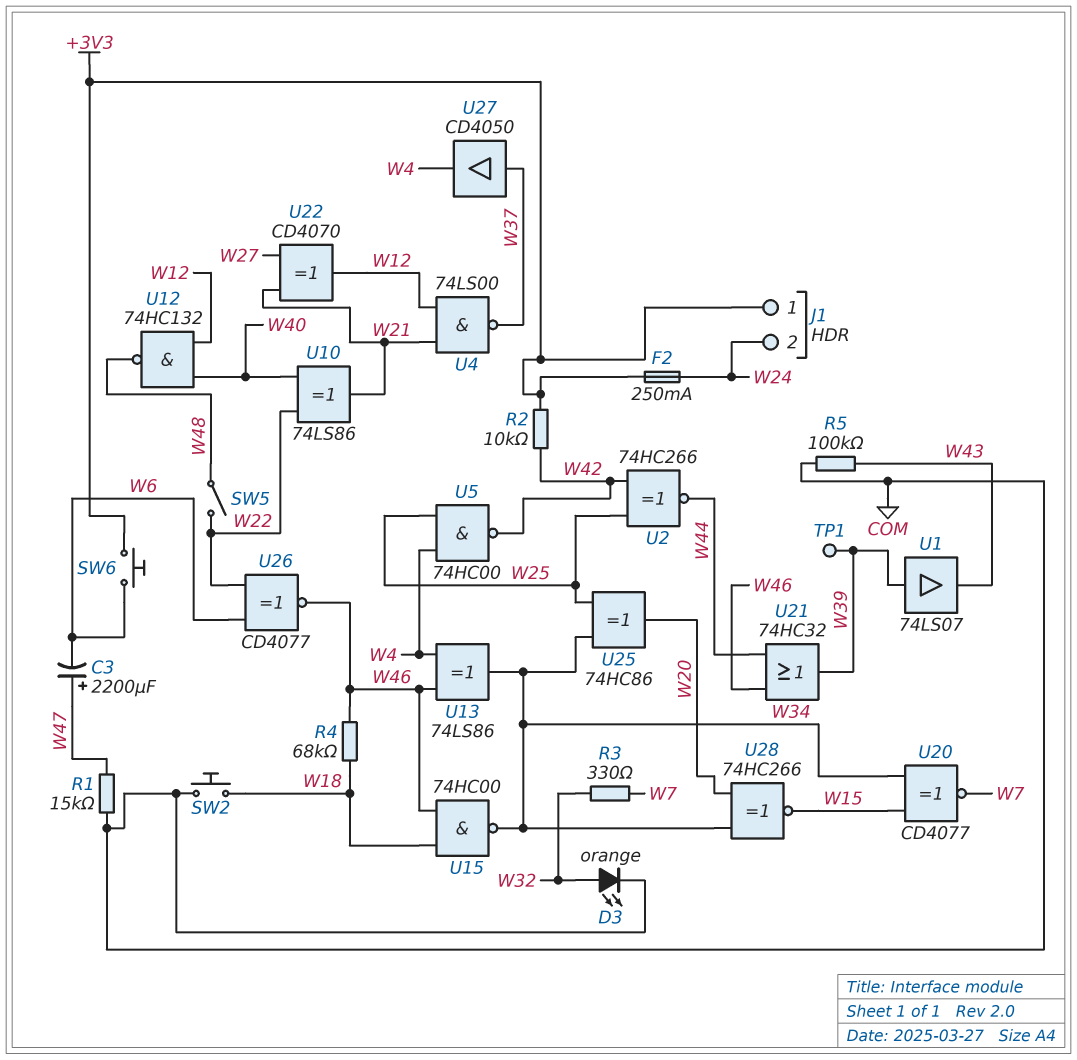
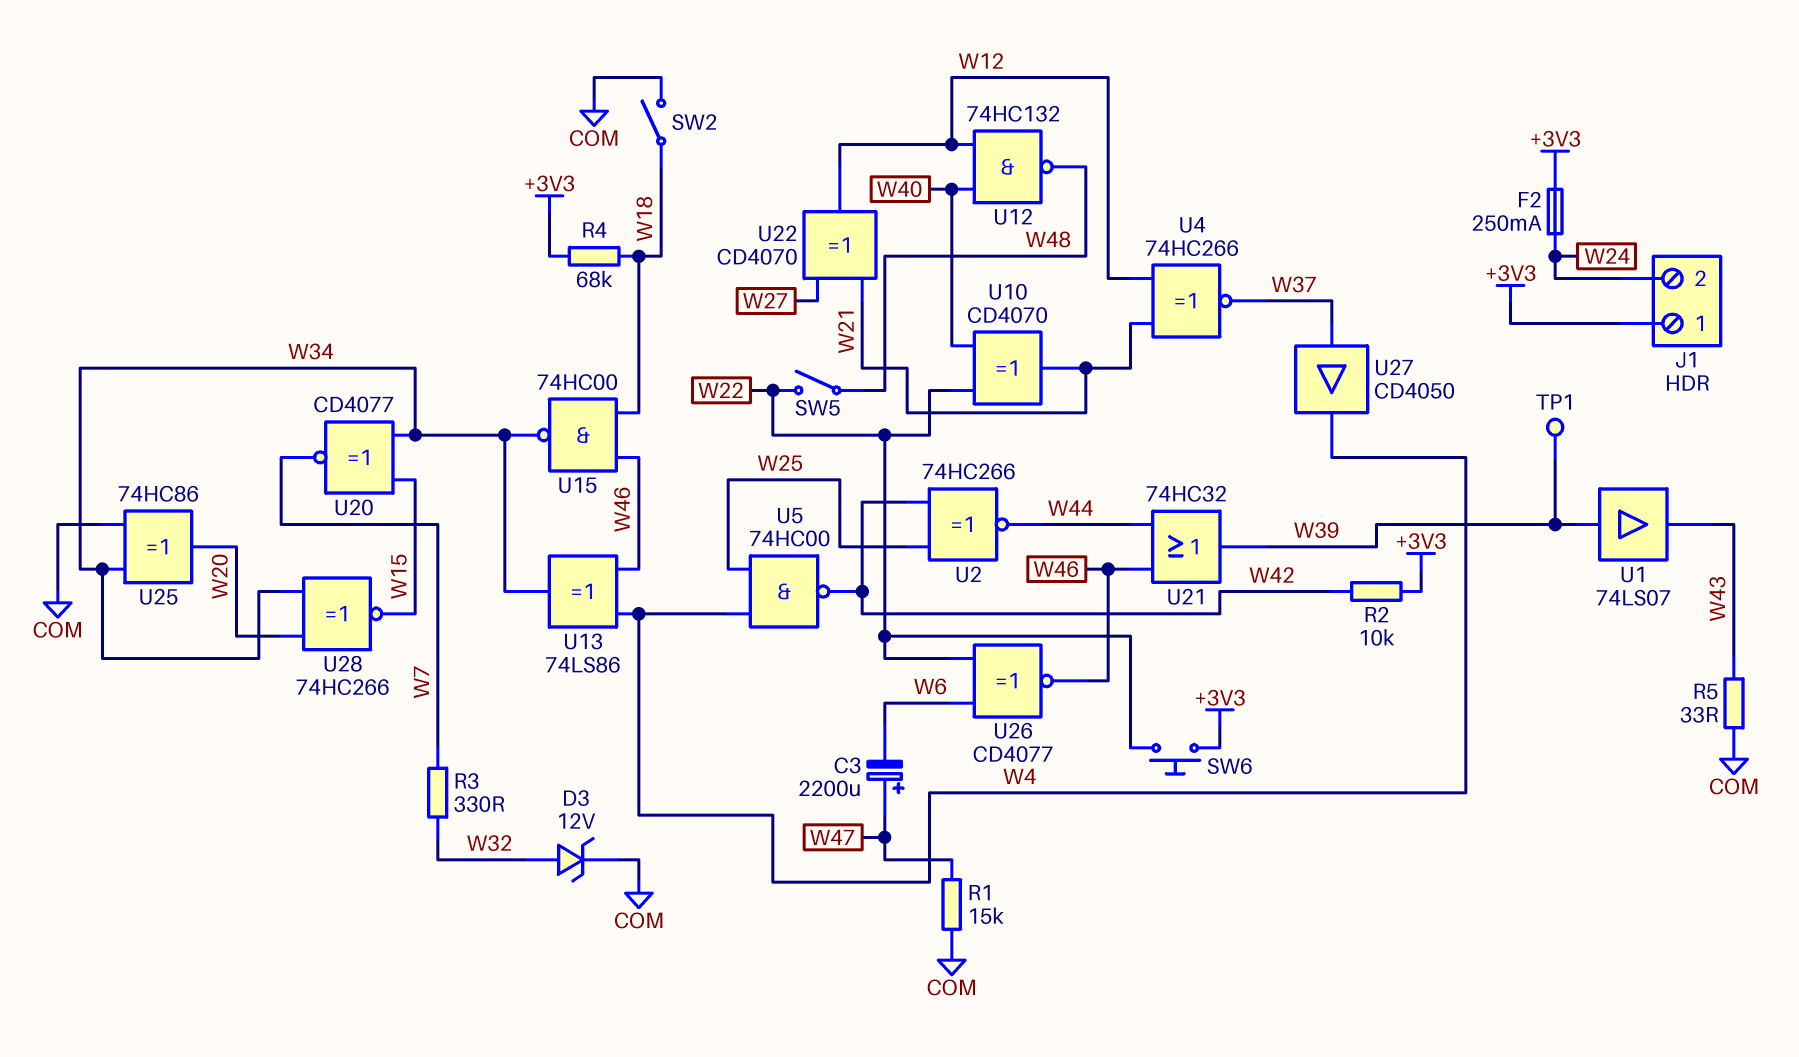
D3: LED orange (A W32, K COM) -> zener 12V (A W32, K COM)
R4: 68k (W18, W46) -> 68k (+3V3, W18)
R5: 100k (COM, W43) -> 33 (COM, W43)
SW2: button (COM, W18) -> switch (COM, W18)
SW6: button (+3V3, W6) -> button (+3V3, W22)
U4: NAND 74LS00 (in W12, in W21, out W37) -> XNOR 74HC266 (in W12, in W21, out W37)
U10: XOR 74LS86 (in W22, in W40, out W21) -> XOR CD4070 (in W22, in W40, out W21)
U25: XOR 74HC86 (in W25, in W34, out W20) -> XOR 74HC86 (in COM, in W34, out W20)

